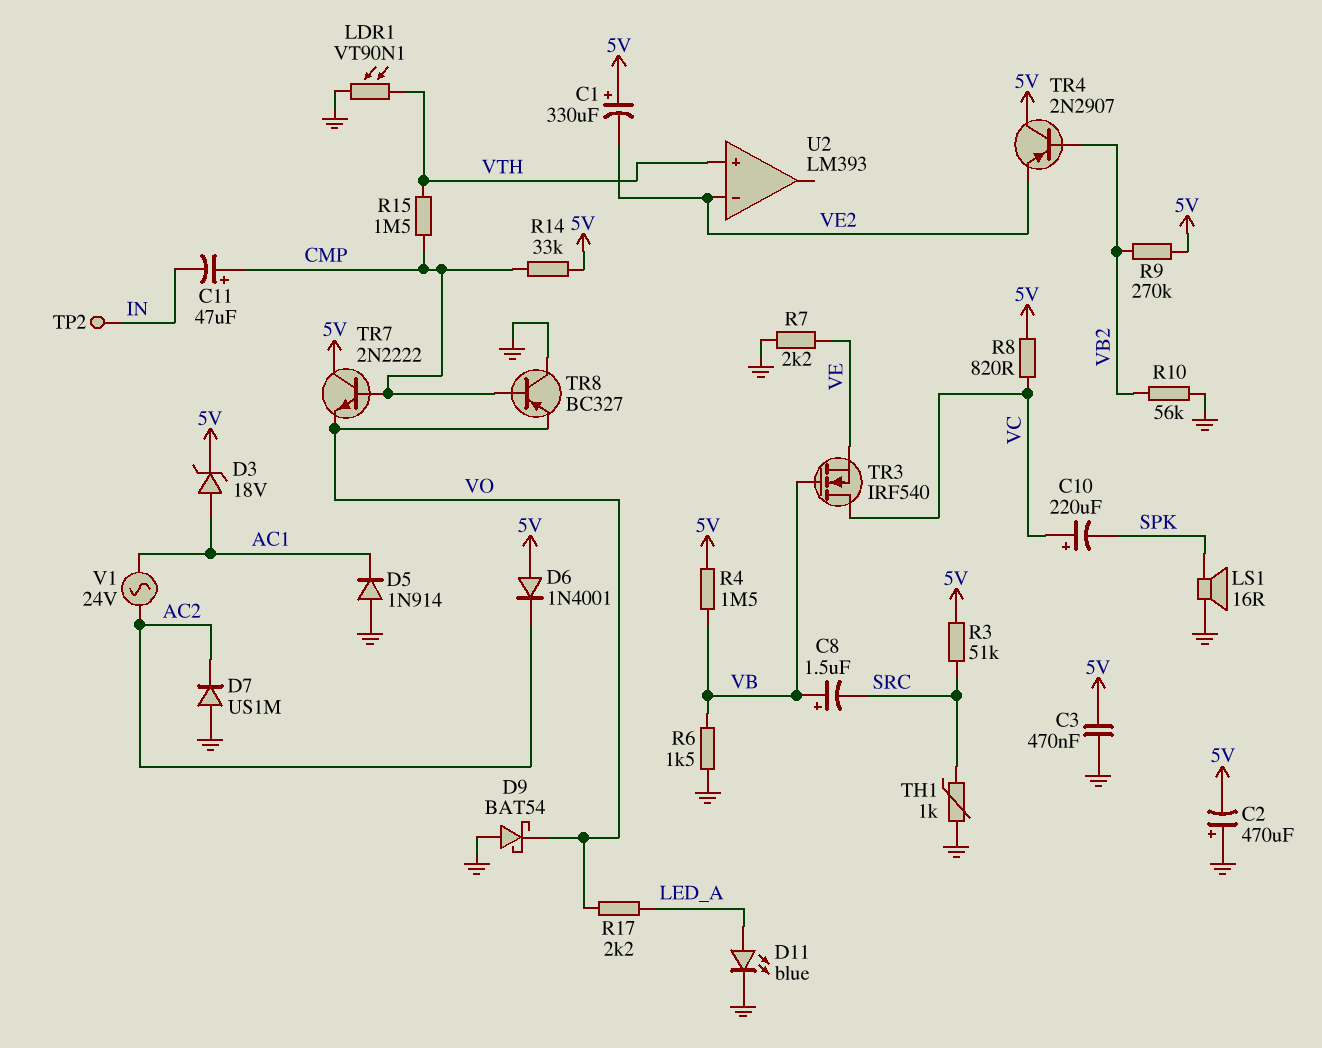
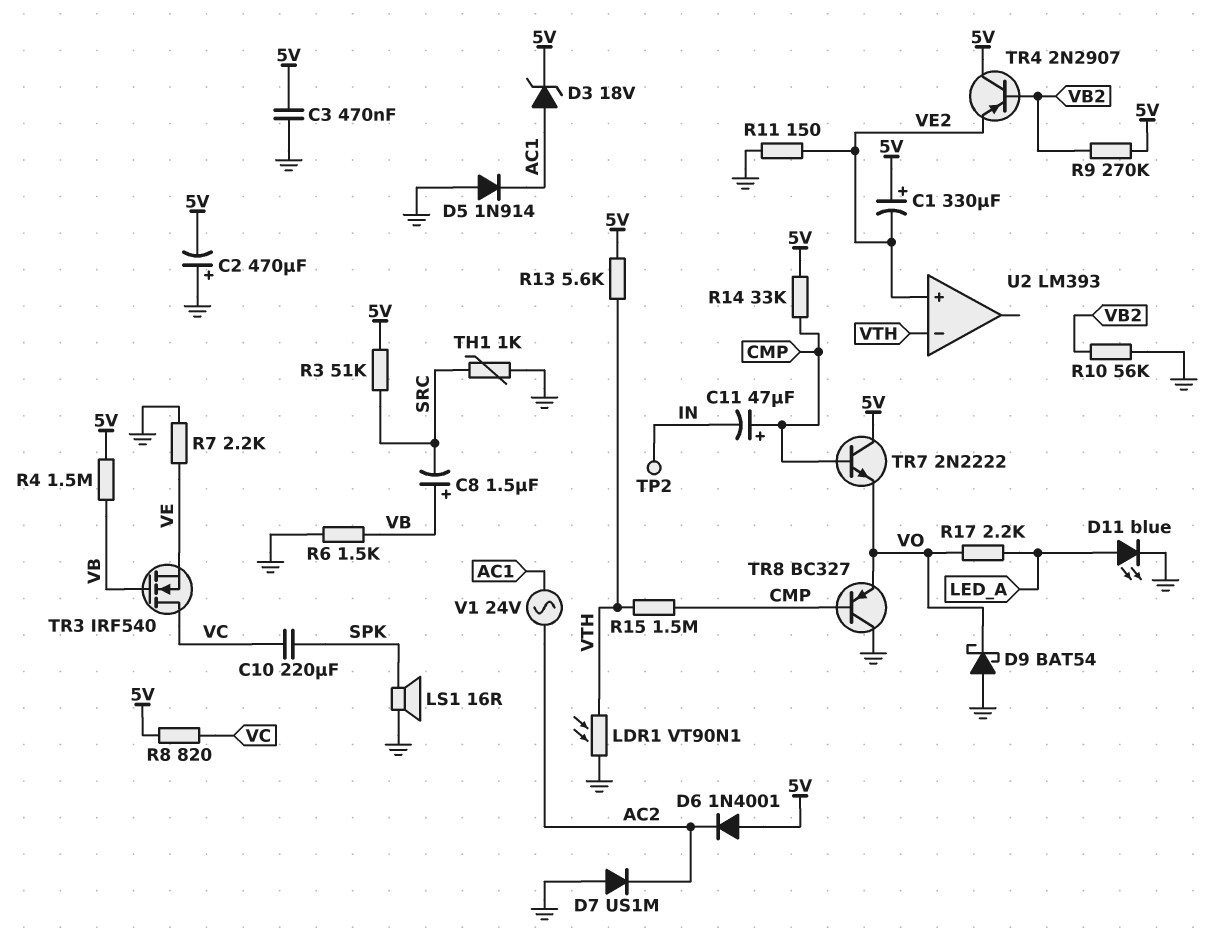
C10: 220uF (plus VC, minus SPK) -> 220uF (SPK, VC)
R11: none -> 150 (GND, VE2)
R13: none -> 5.6k (5V, VTH)
U2 pin in+: VTH -> VE2
U2 pin in-: VE2 -> VTH

